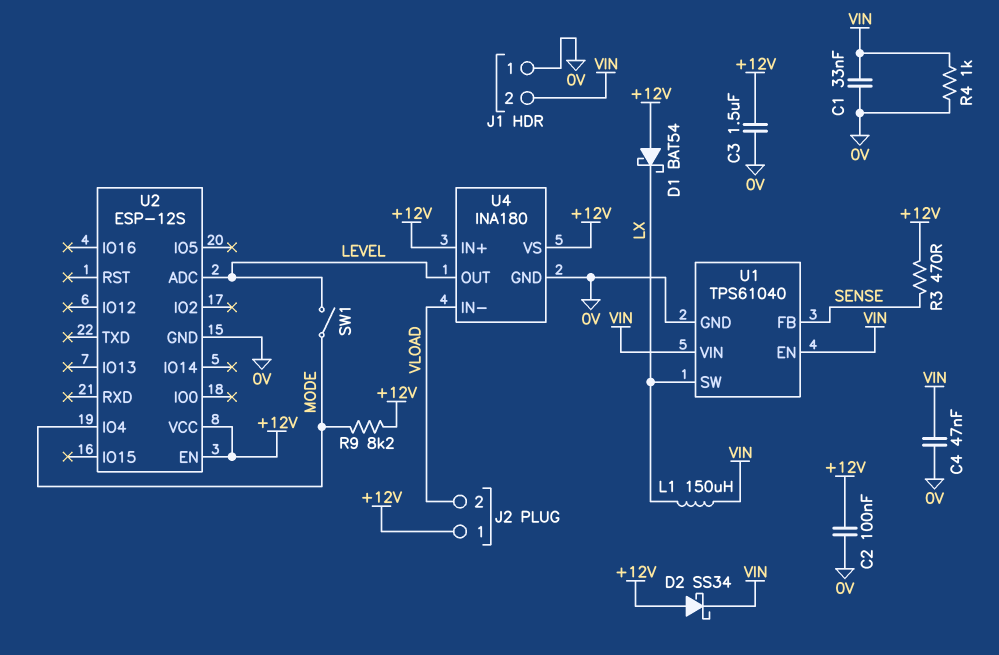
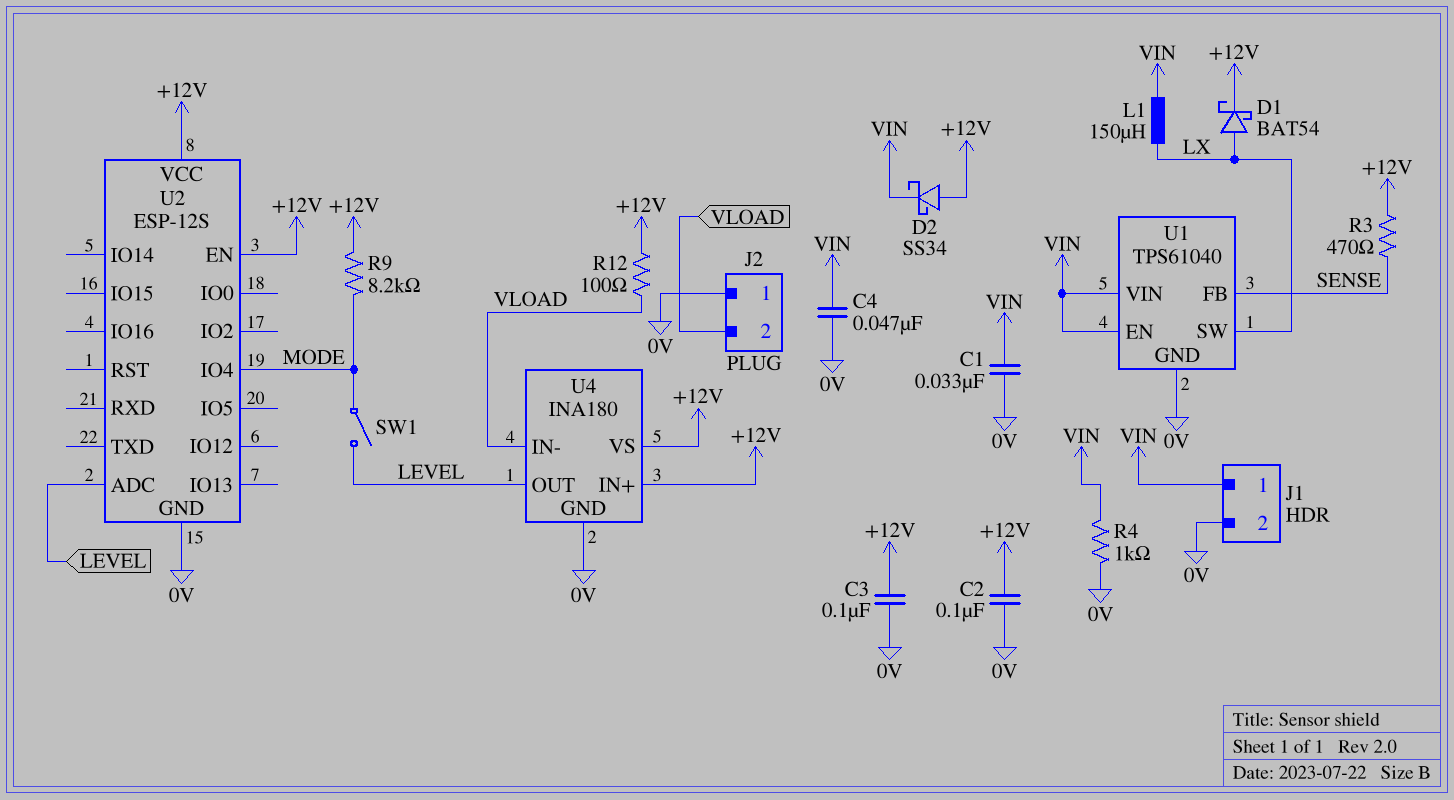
C3: 1.5uF (+12V, 0V) -> 100nF (+12V, 0V)
D1: schottky BAT54 (A +12V, K LX) -> schottky BAT54 (A LX, K +12V)
J1 pin 1: 0V -> VIN
J1 pin 2: VIN -> 0V
J2 pin 1: +12V -> 0V
R12: none -> 100 (+12V, VLOAD)

